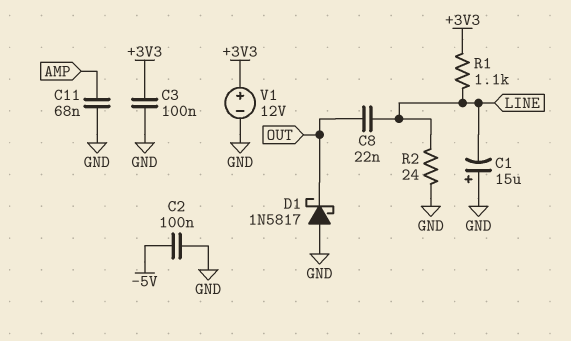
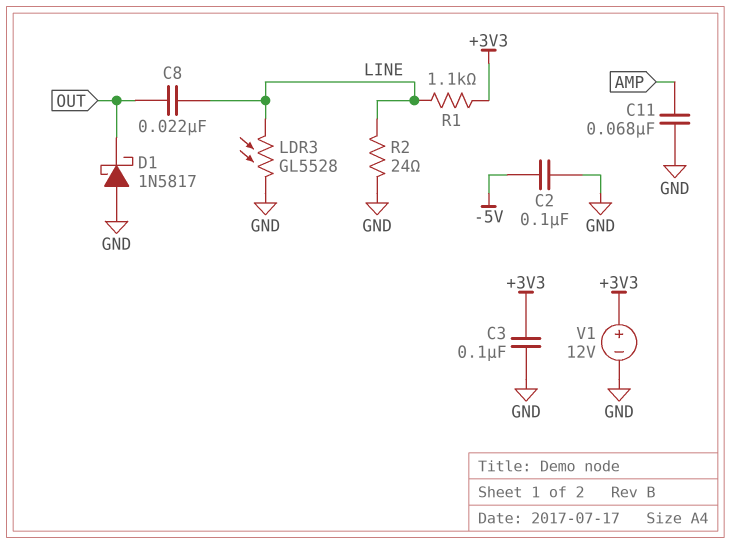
C1: 15uF (plus GND, minus LINE) -> none
LDR3: none -> GL5528 (GND, LINE)

